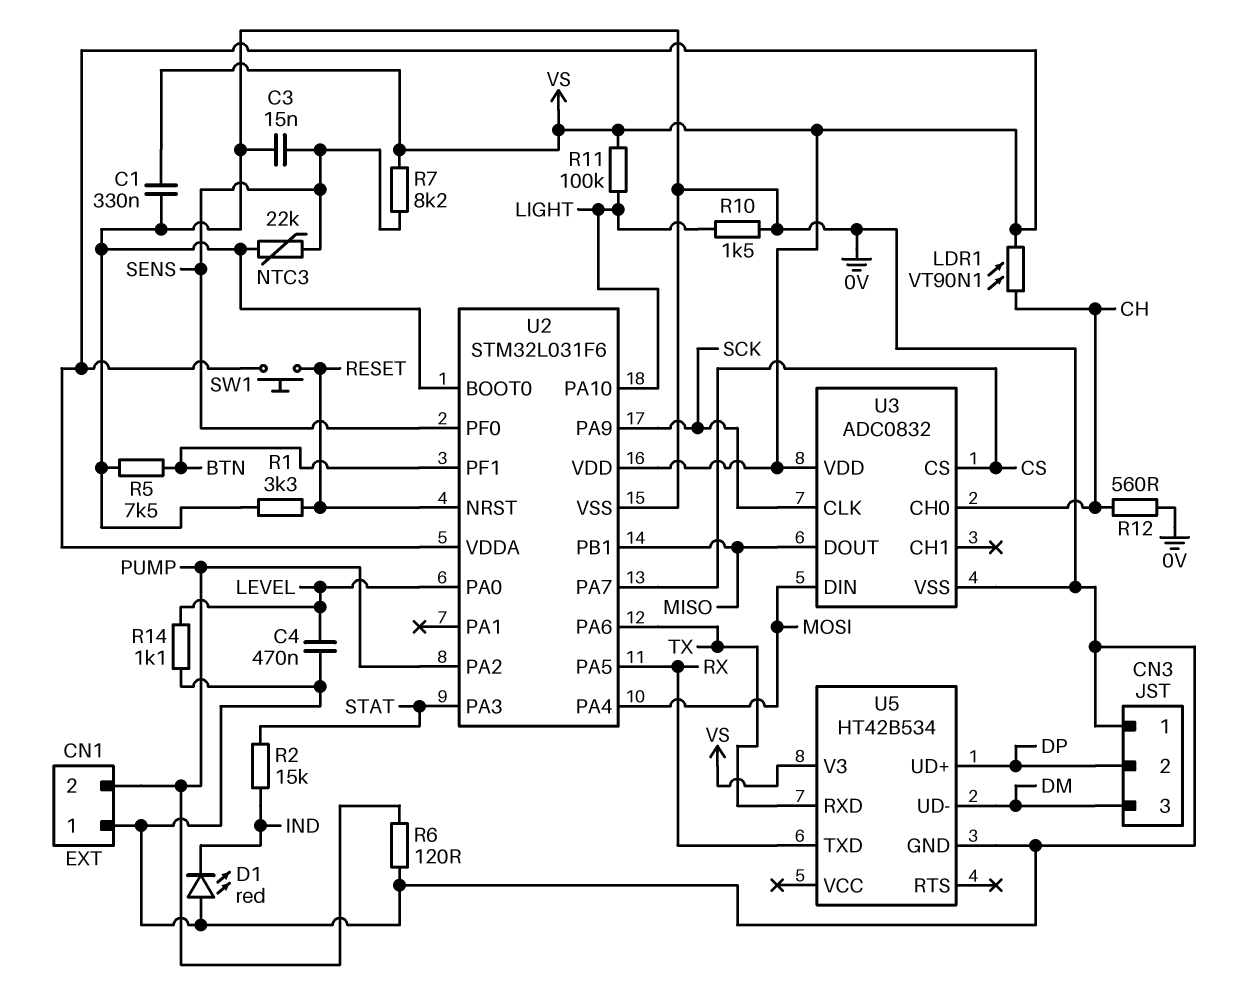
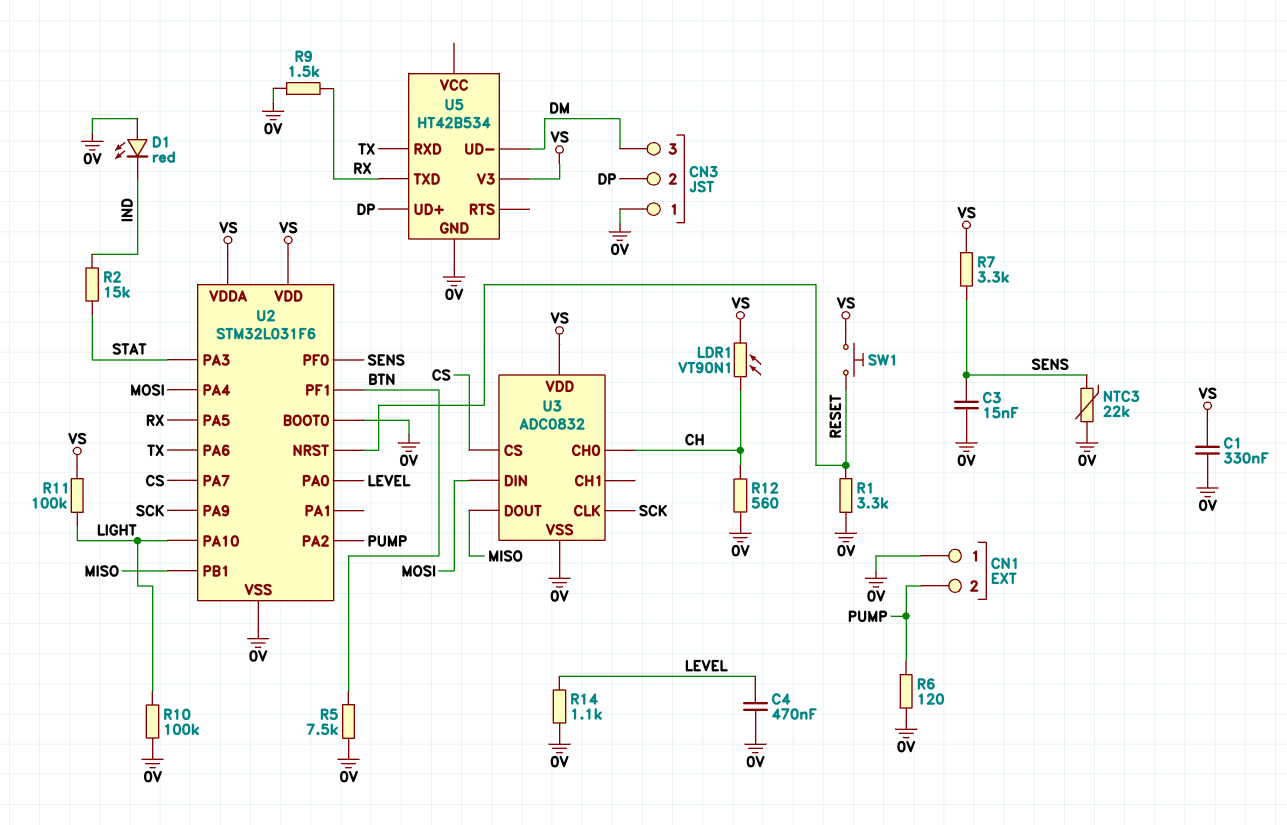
R7: 8.2k (SENS, VS) -> 3.3k (SENS, VS)
R9: none -> 1.5k (0V, RX)
R10: 1.5k (0V, LIGHT) -> 100k (0V, LIGHT)

